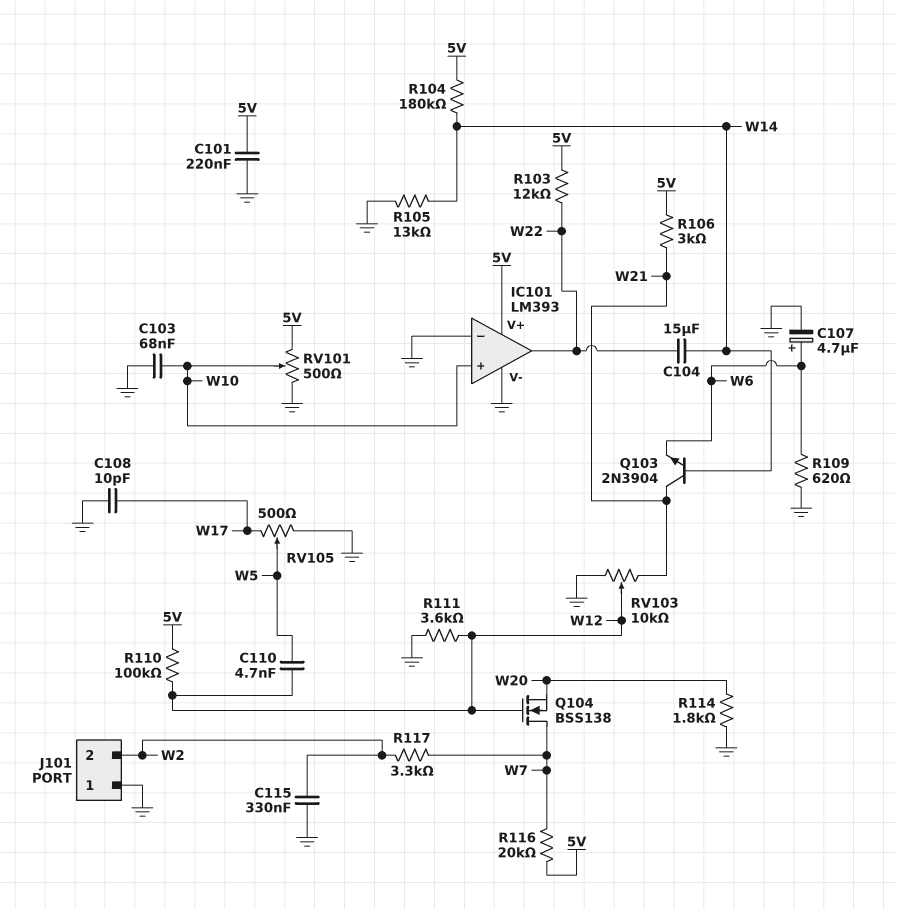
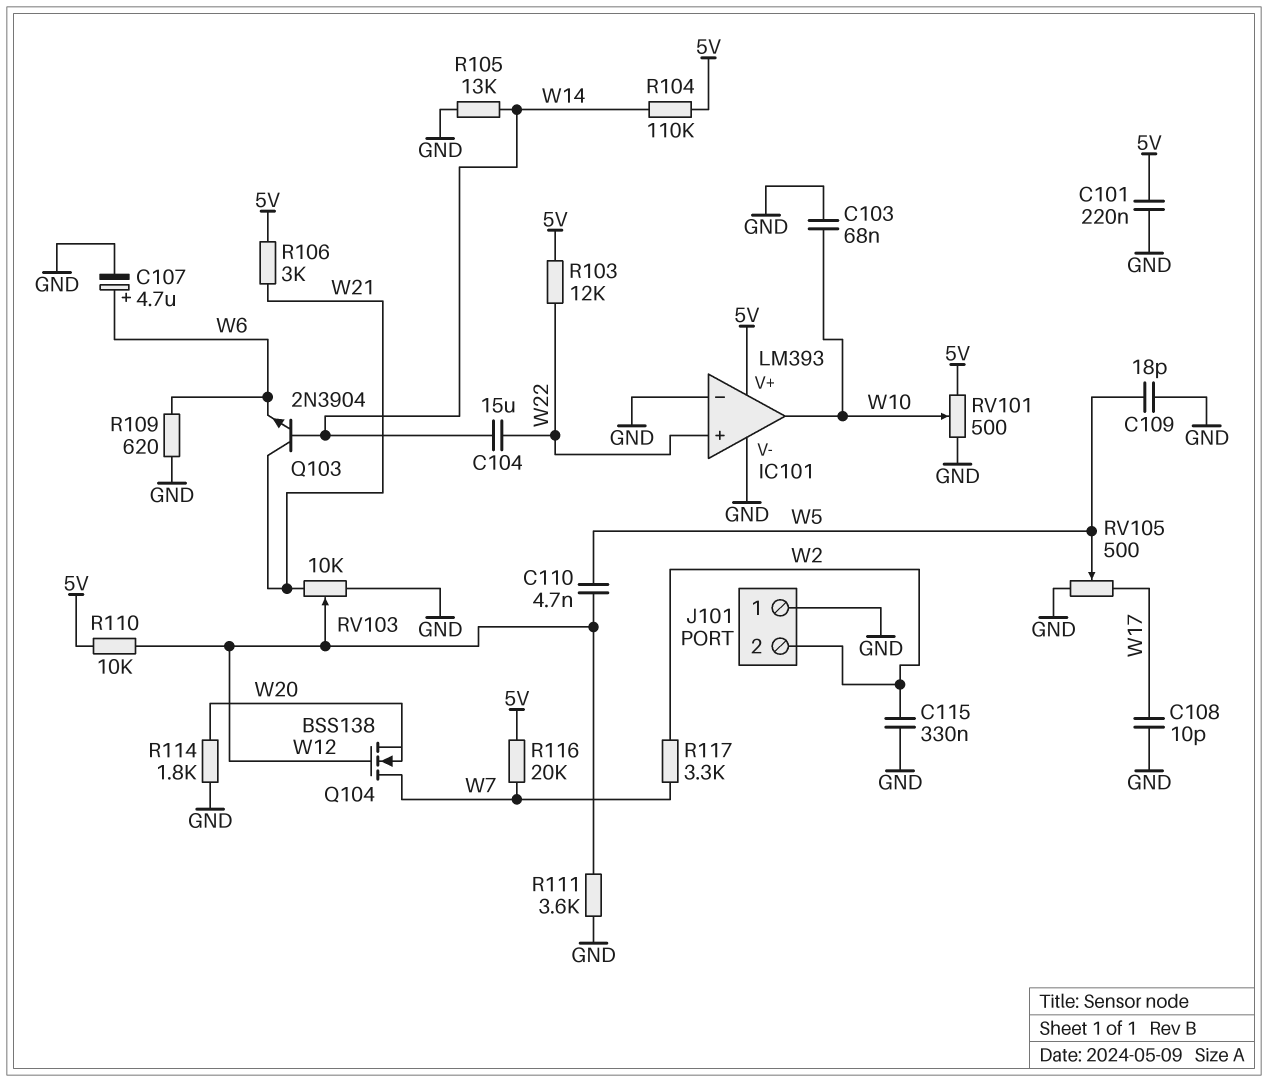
C109: none -> 18pF (GND, W5)
IC101 pin in+: W10 -> W22
IC101 pin out: W22 -> W10
R104: 180k (5V, W14) -> 110k (5V, W14)
R110: 100k (5V, W12) -> 10k (5V, W12)

